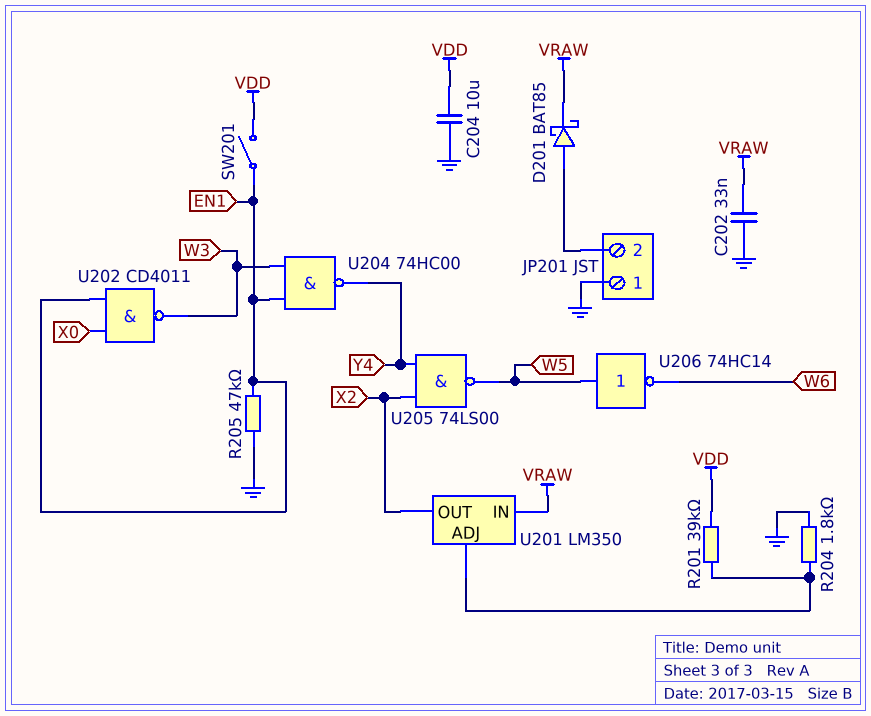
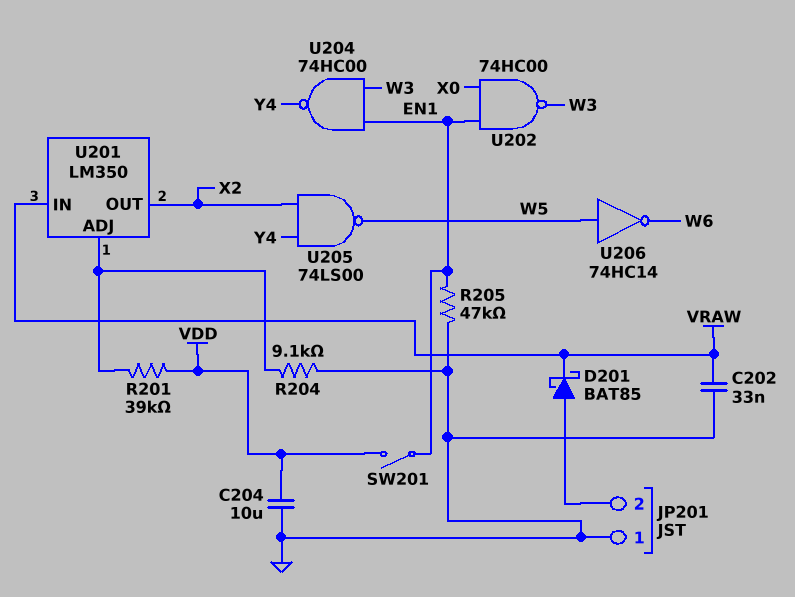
R204: 1.8k (GND, U201/ADJ) -> 9.1k (GND, U201/ADJ)
U202: NAND CD4011 (in EN1, in X0, out W3) -> NAND 74HC00 (in EN1, in X0, out W3)

